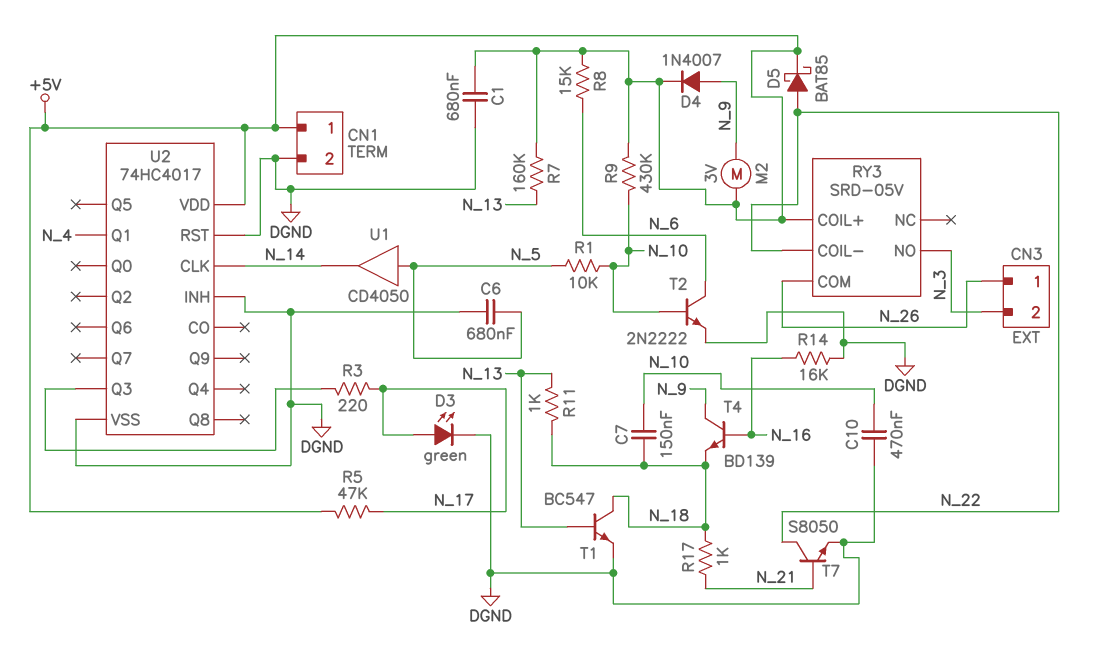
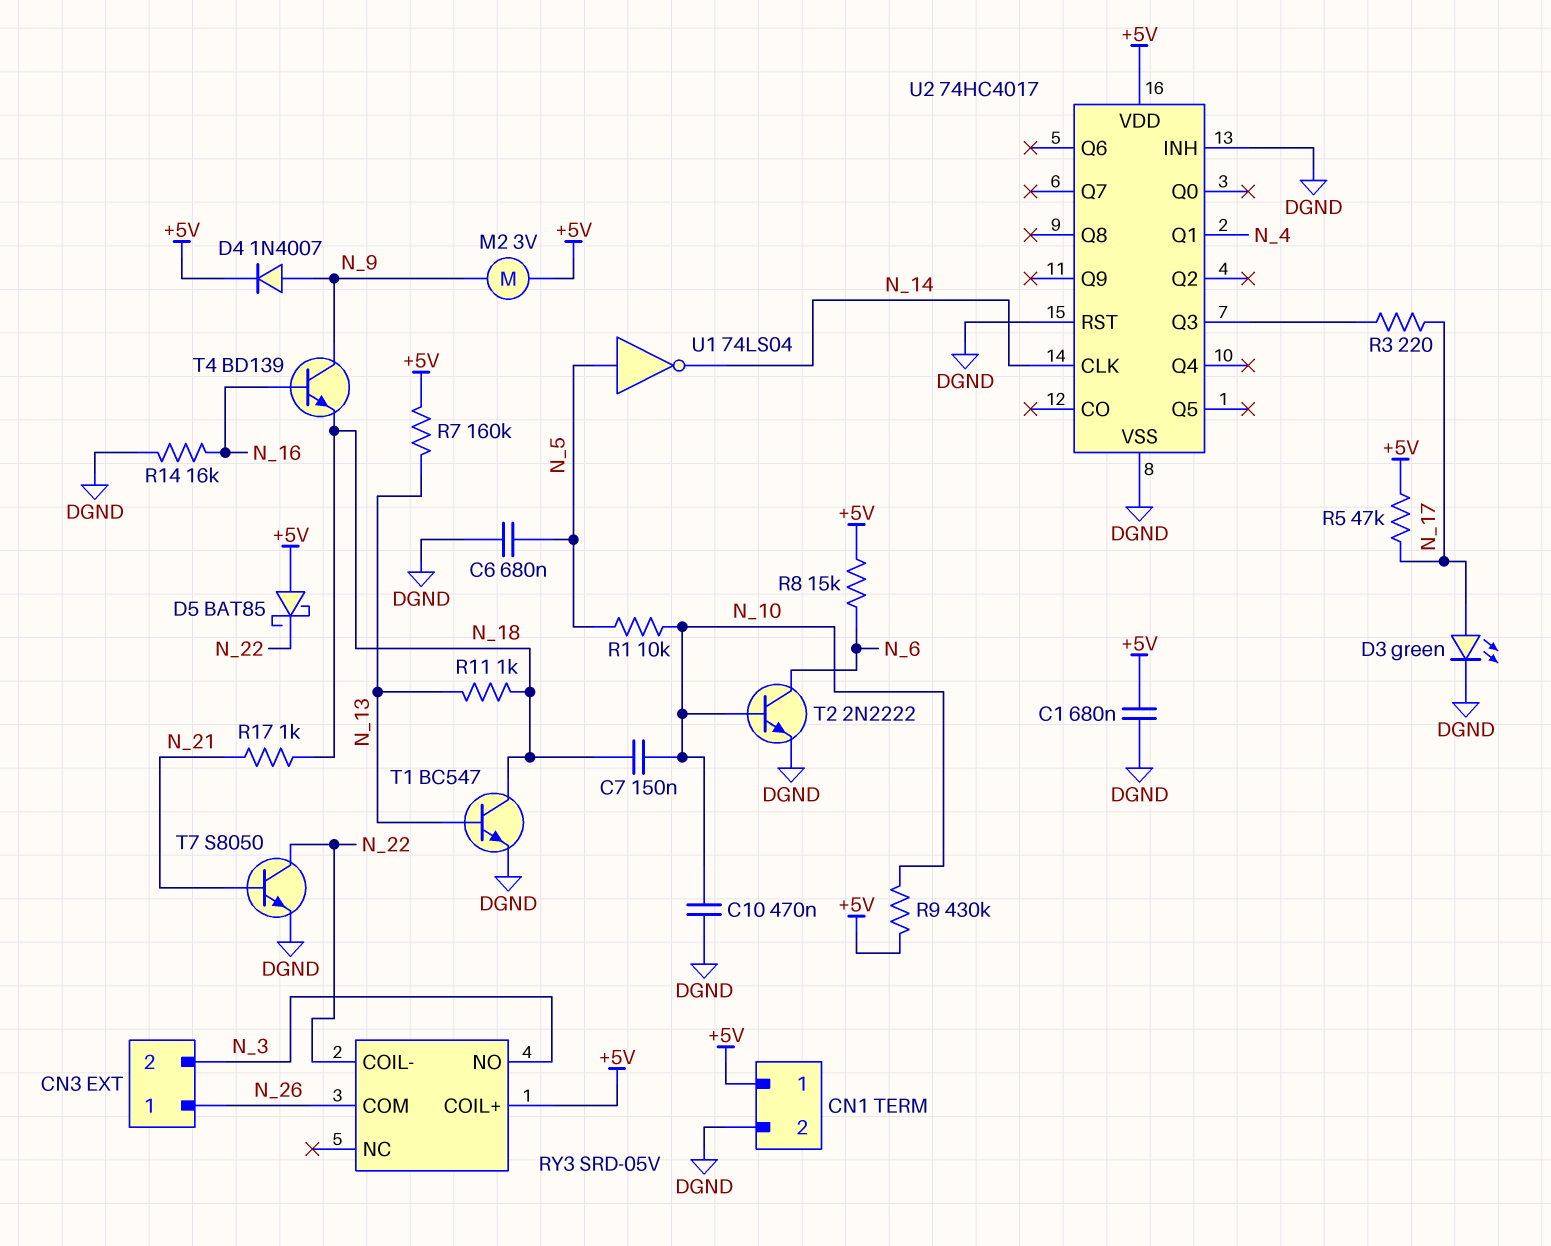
D5: schottky BAT85 (A N_22, K +5V) -> schottky BAT85 (A +5V, K N_22)
U1: buffer CD4050 (in N_5, out N_14) -> NOT 74LS04 (in N_5, out N_14)

